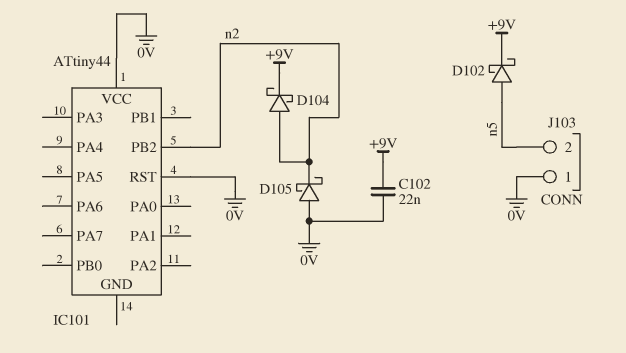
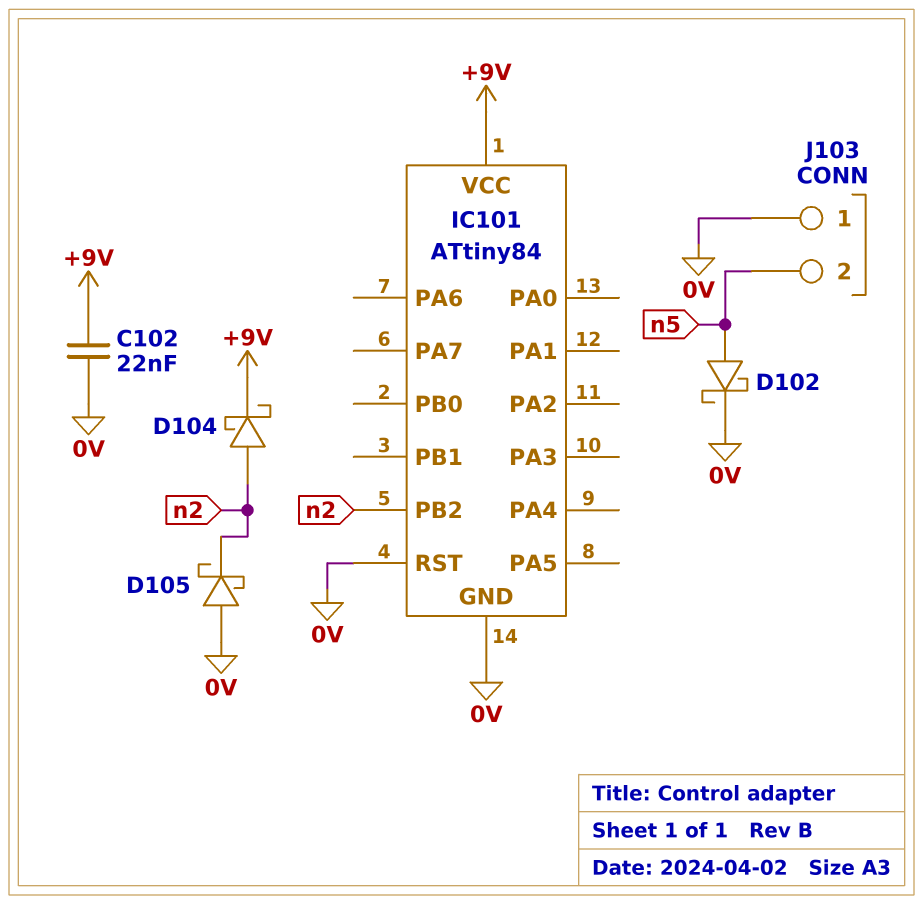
D102: schottky (A n5, K +9V) -> schottky (A n5, K 0V)
IC101: ATtiny44 -> ATtiny84
IC101 pin GND: none -> 0V
IC101 pin VCC: 0V -> +9V

